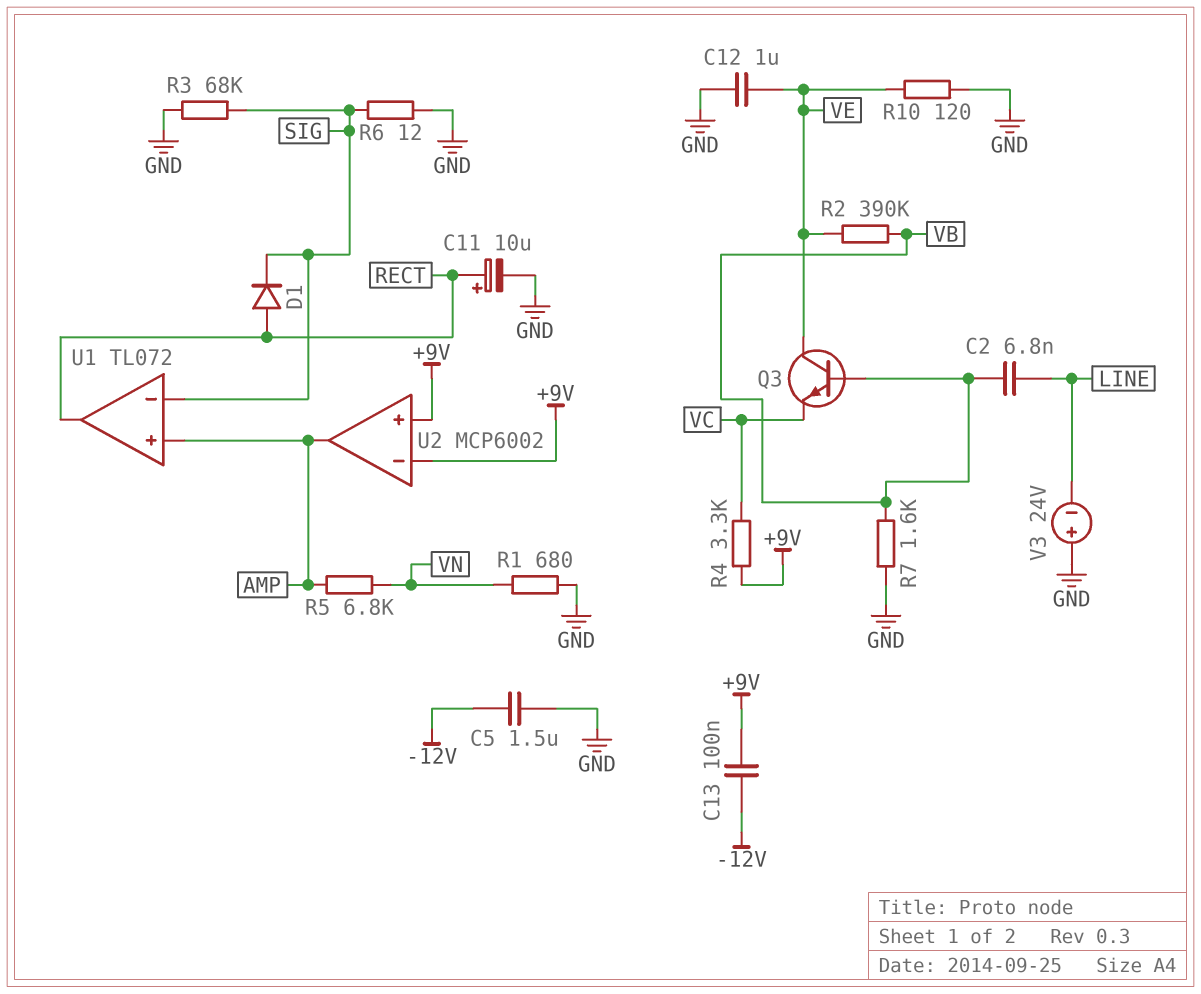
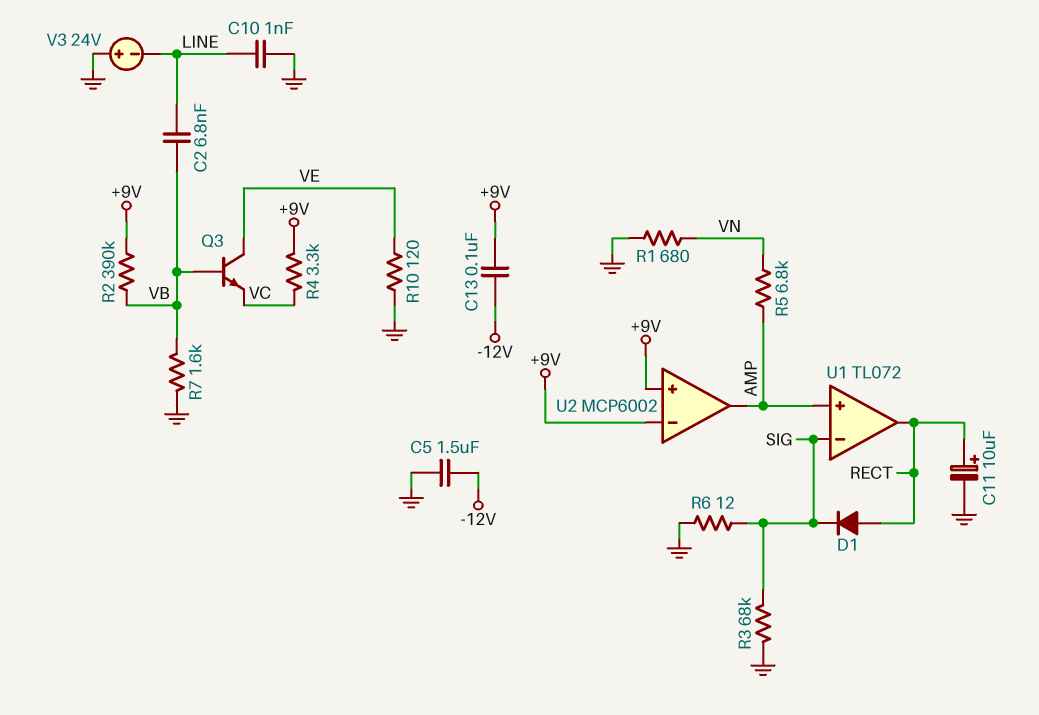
C10: none -> 1nF (GND, LINE)
C12: 1uF (GND, VE) -> none
R2: 390k (VB, VE) -> 390k (+9V, VB)

